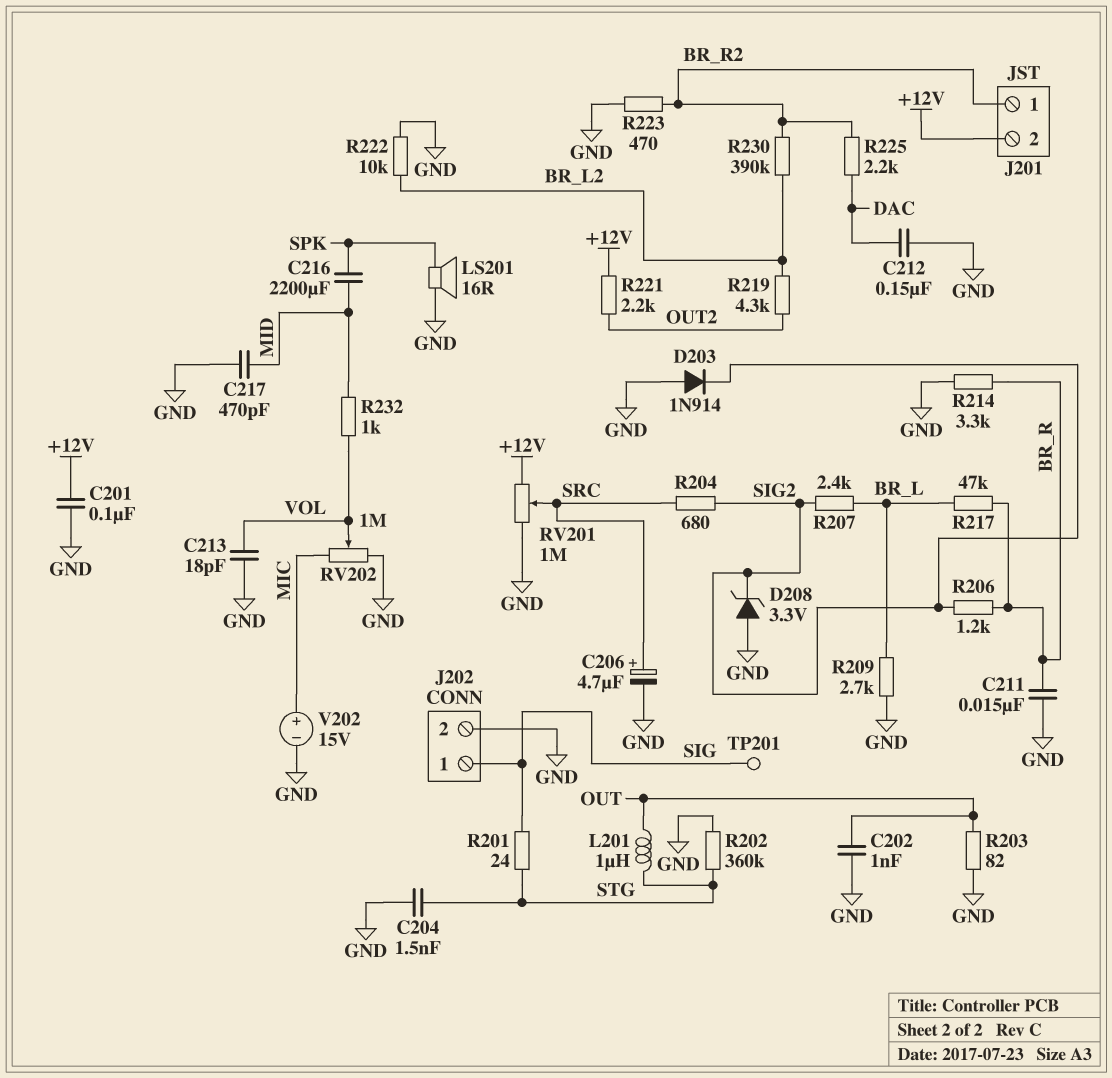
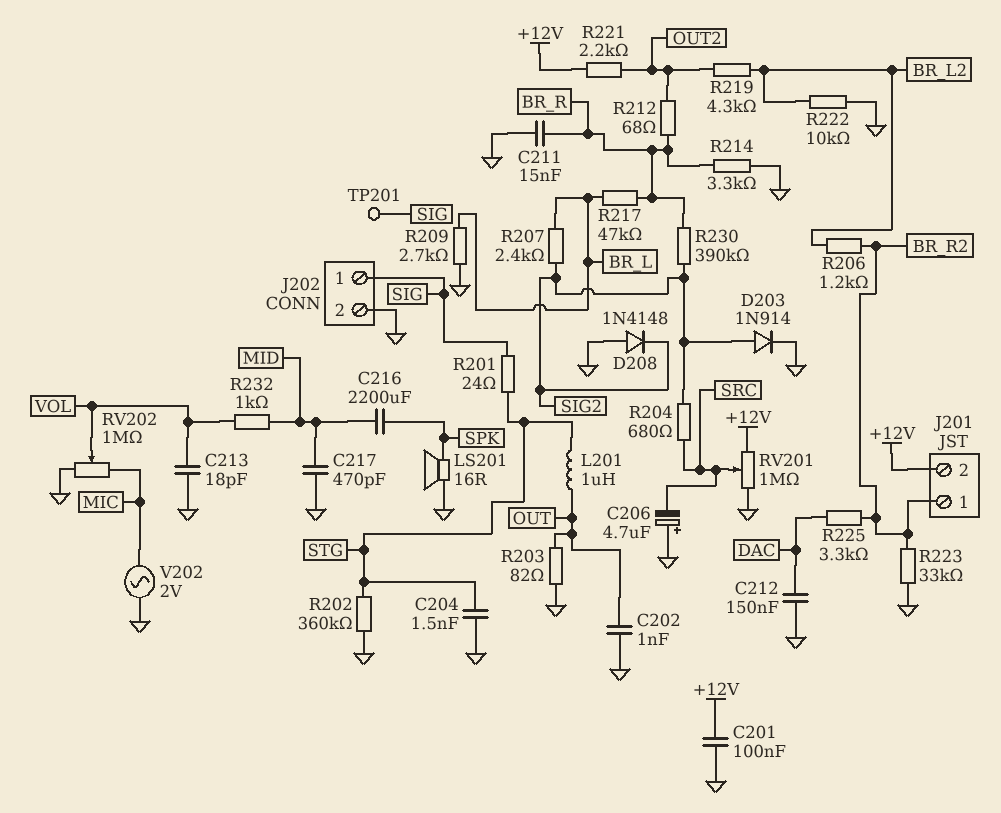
C206: 4.7uF (plus SRC, minus GND) -> 4.7uF (plus GND, minus SRC)
D203: diode 1N914 (A GND, K SIG2) -> diode 1N914 (A SIG2, K GND)
D208: zener 3.3V (A GND, K SIG2) -> diode 1N4148 (A GND, K SIG2)
R206: 1.2k (BR_R, SIG2) -> 1.2k (BR_L2, BR_R2)
R212: none -> 68 (BR_R, OUT2)
R223: 470 (BR_R2, GND) -> 33k (BR_R2, GND)
R225: 2.2k (BR_R2, DAC) -> 3.3k (BR_R2, DAC)
R230: 390k (BR_L2, BR_R2) -> 390k (BR_R, SIG2)
V202: 15V (plus MIC, minus GND) -> AC 2V (GND, MIC)

